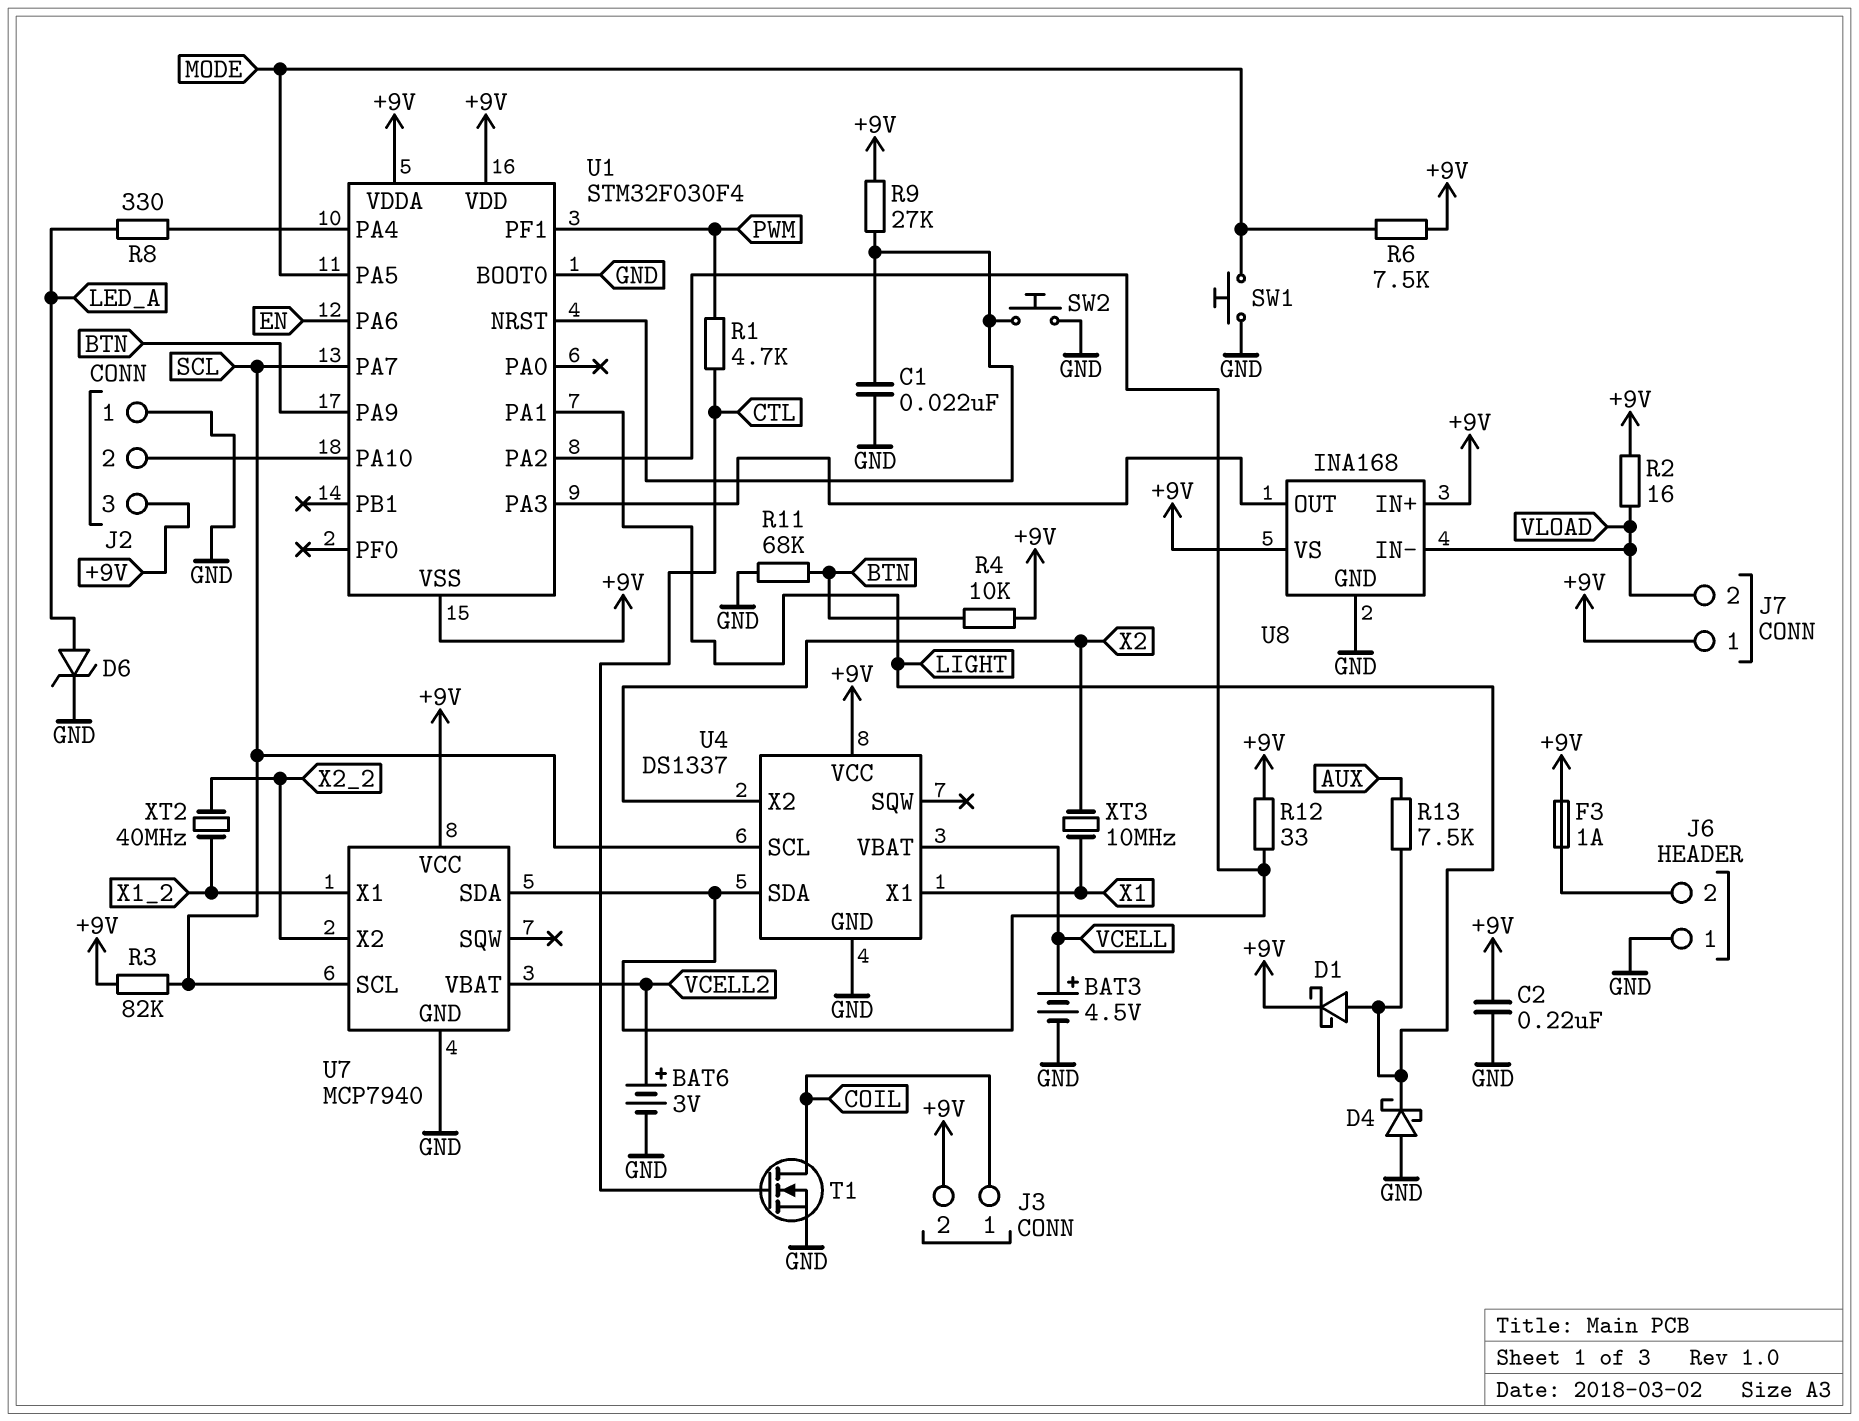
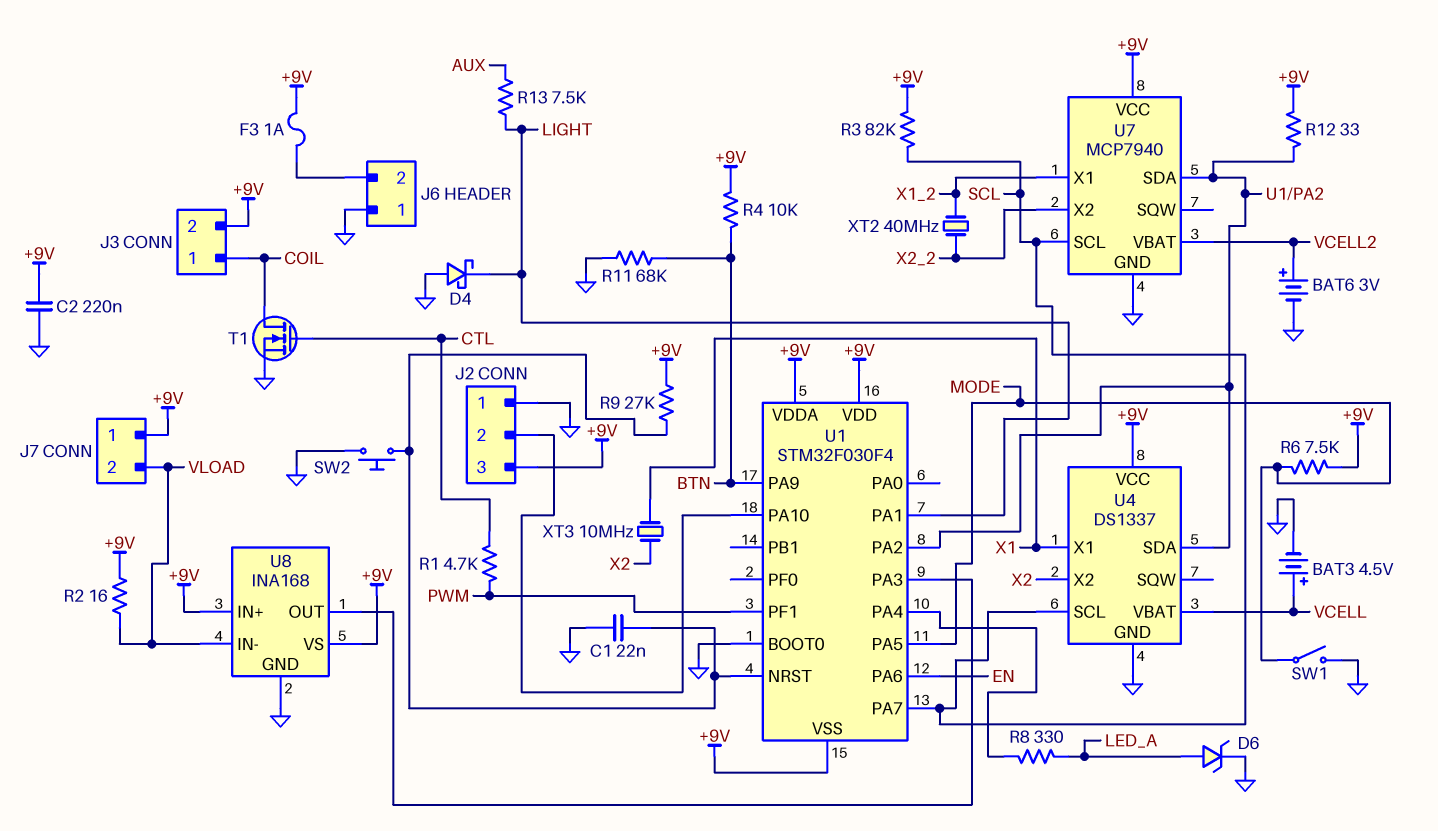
D1: schottky (A LIGHT, K +9V) -> none
SW1: button (GND, MODE) -> switch (GND, MODE)

